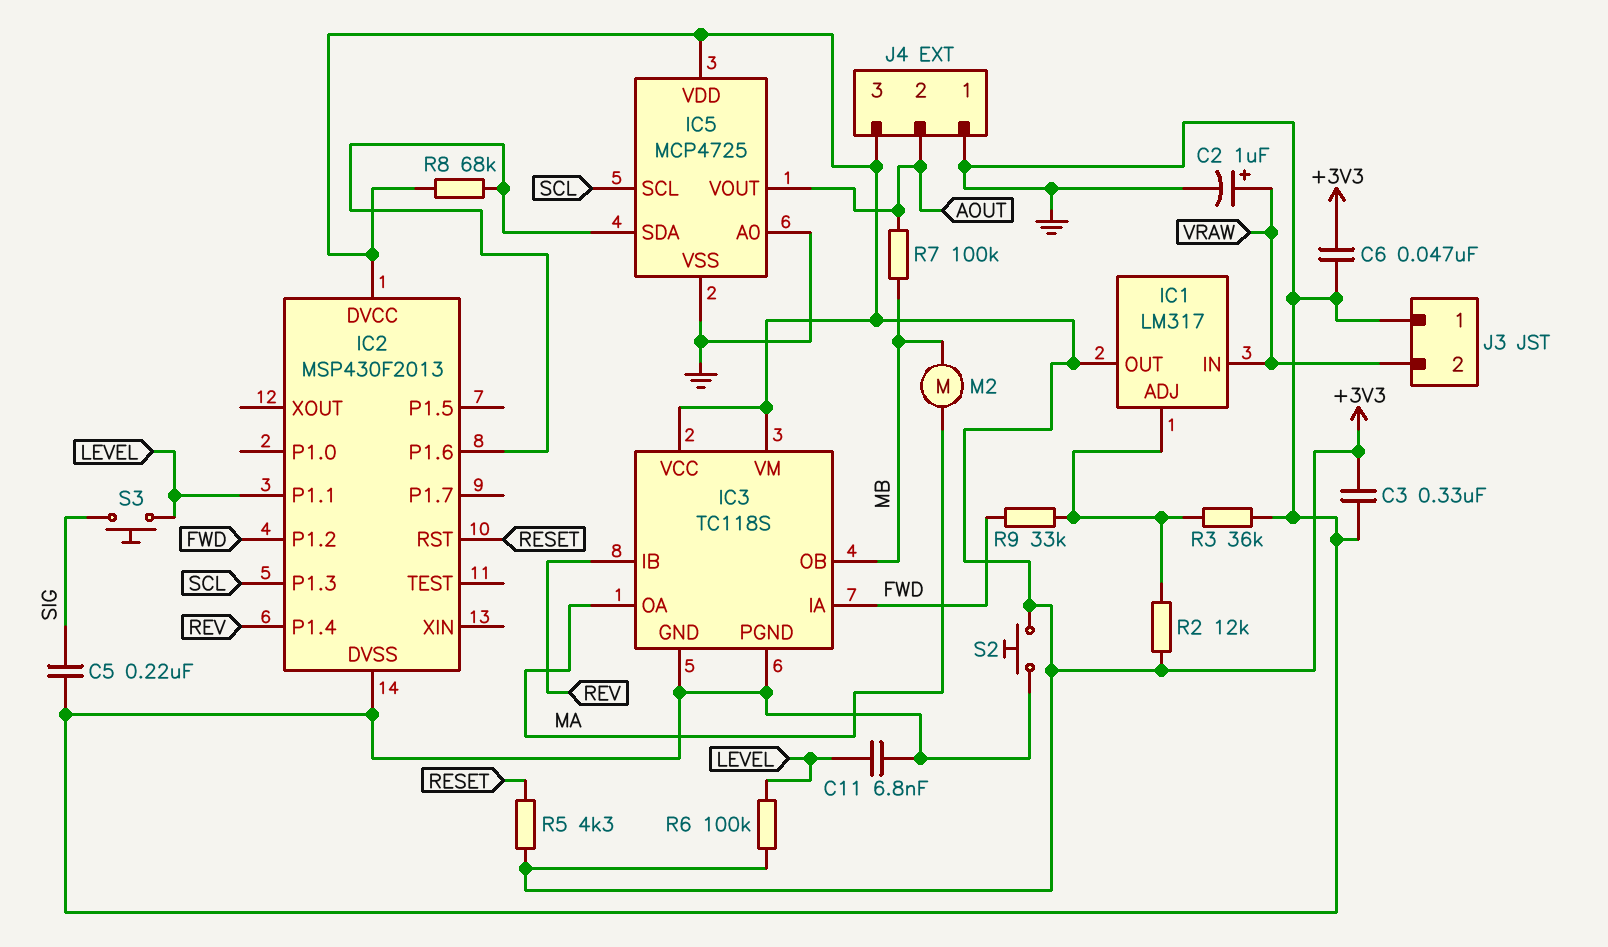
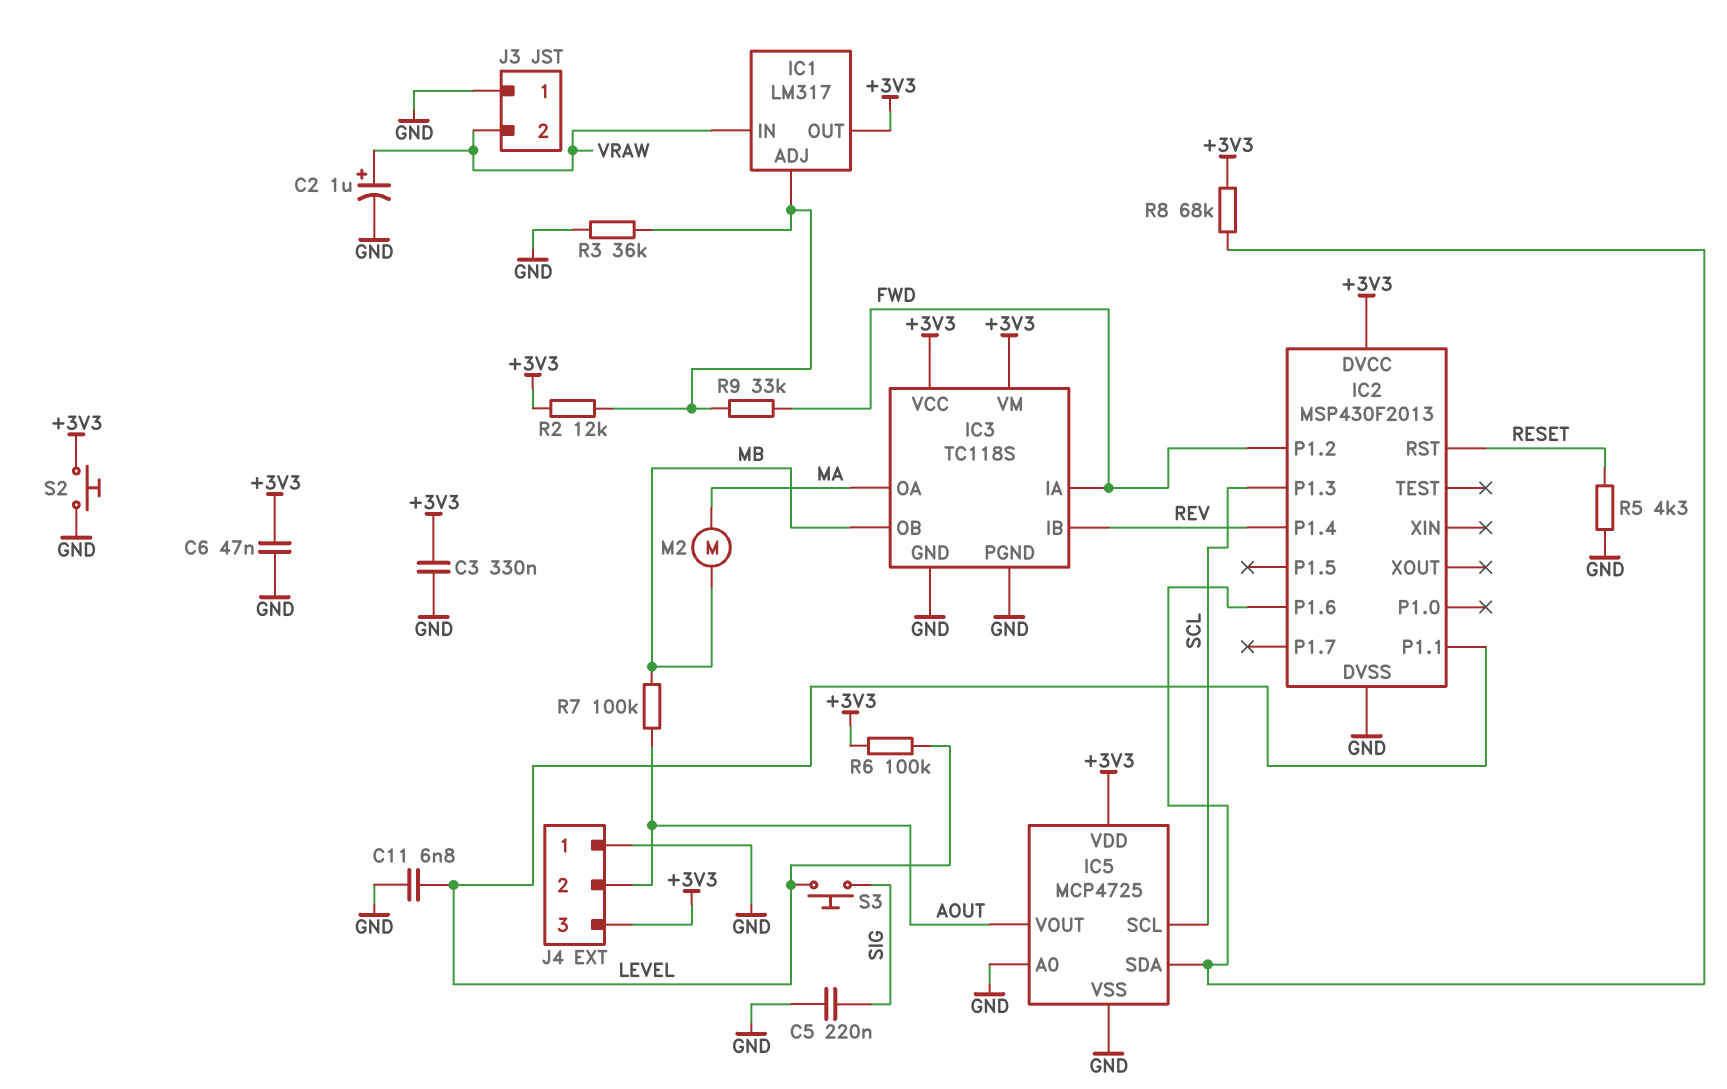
R5: 4.3k (+3V3, RESET) -> 4.3k (GND, RESET)

